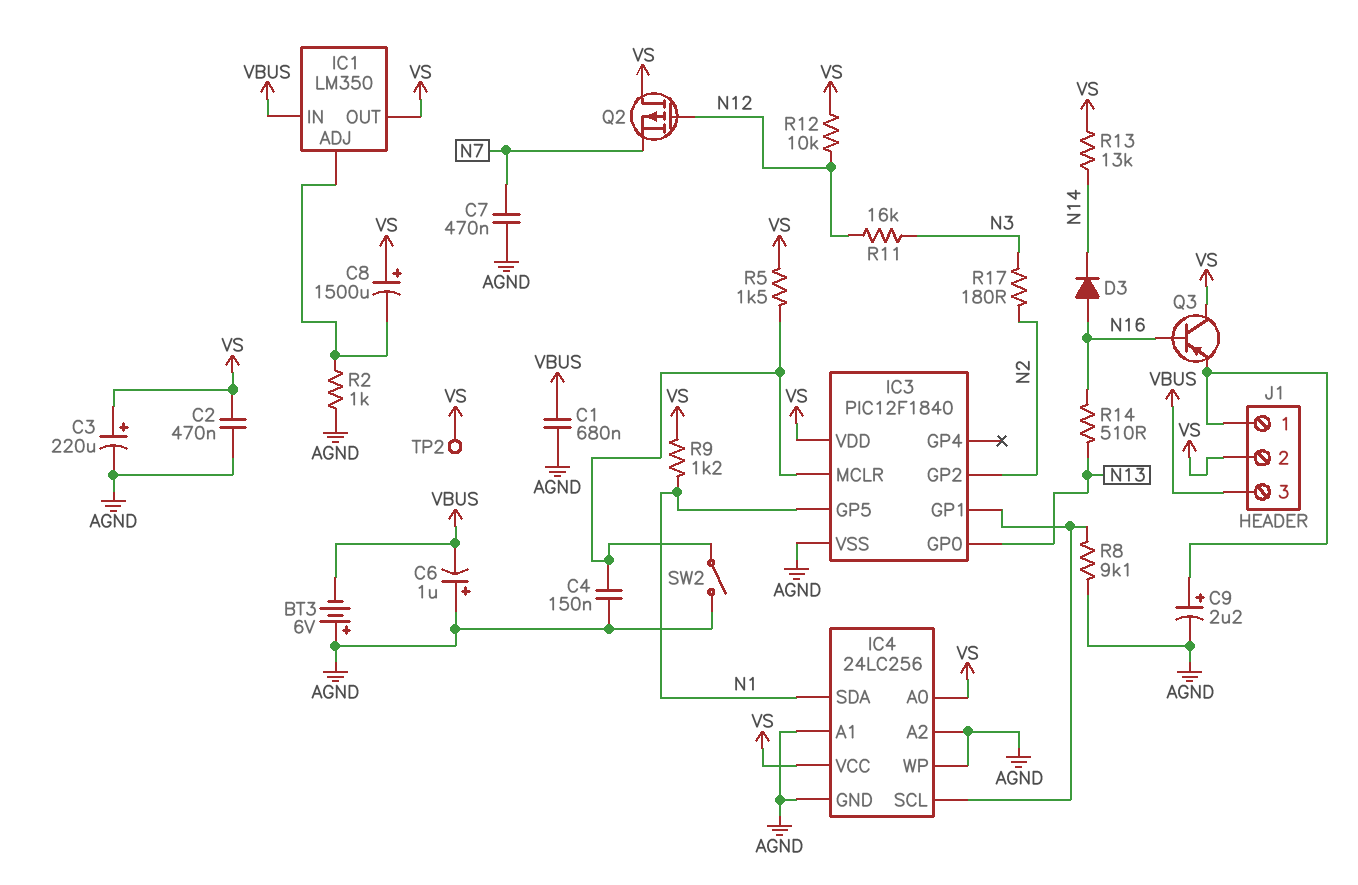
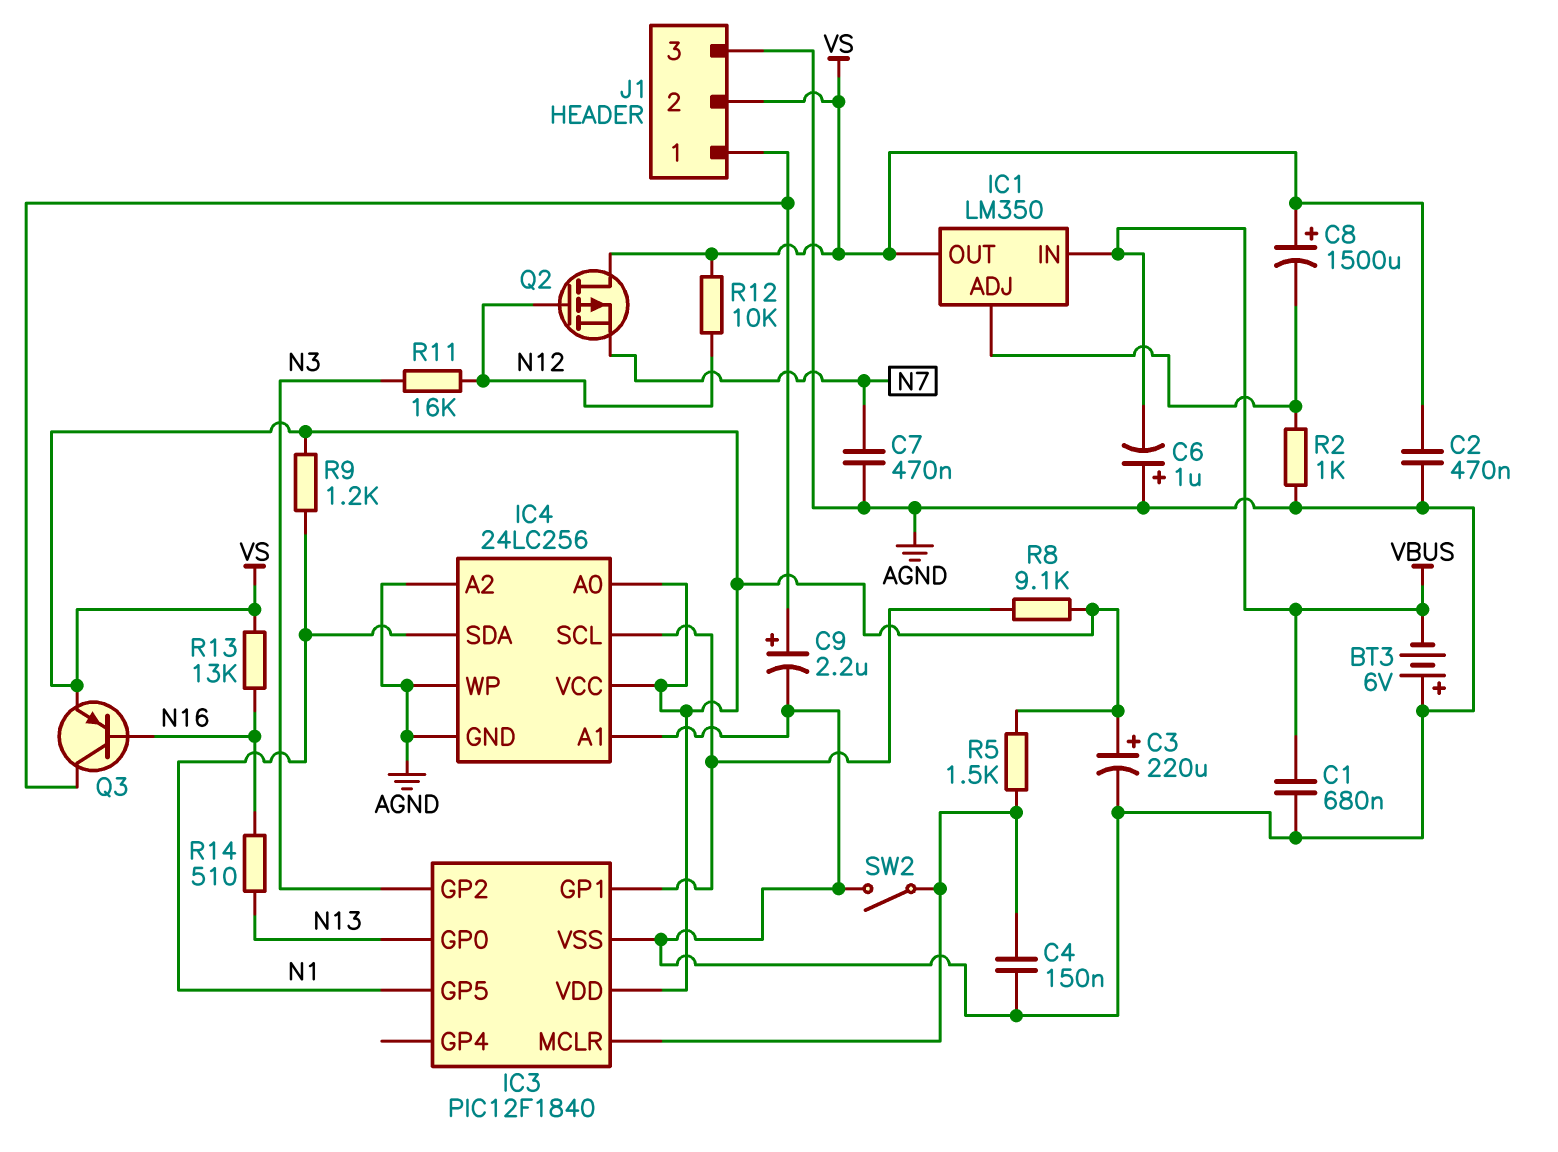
D3: diode (A N16, K N14) -> none
IC3 pin GP2: N2 -> N3
J1 pin 3: VBUS -> AGND
Q3: PNP (B N16, C VS, E J1/1) -> PNP (B N16, C J1/1, E VS)
R8: 9.1k (AGND, IC3/GP1) -> 9.1k (IC3/GP1, VS)
R13: 13k (N14, VS) -> 13k (N16, VS)
R17: 180 (N2, N3) -> none
TP2: test point (VS) -> none

